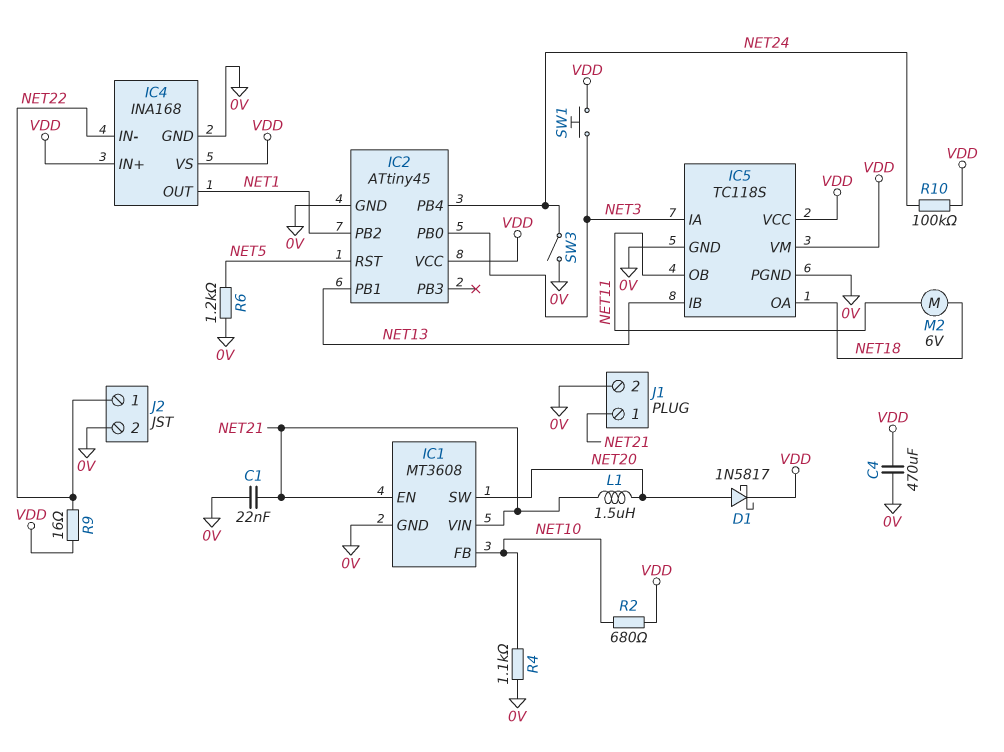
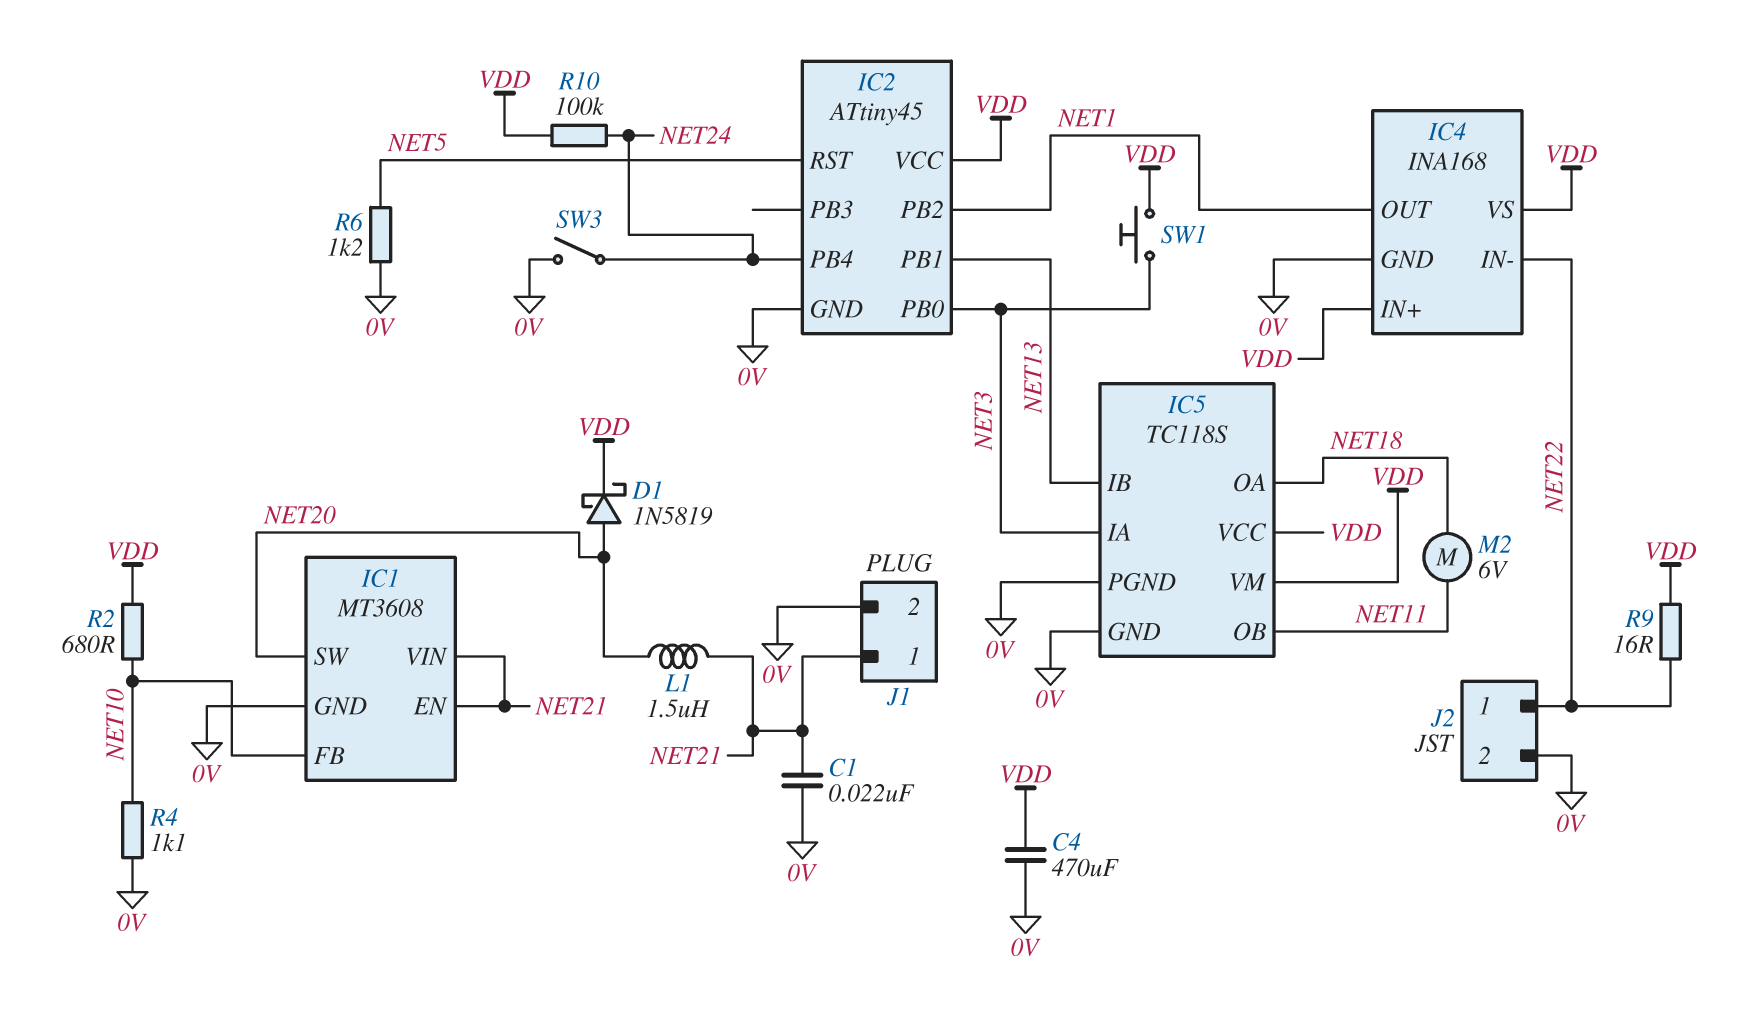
D1: schottky 1N5817 (A NET20, K VDD) -> schottky 1N5819 (A NET20, K VDD)

